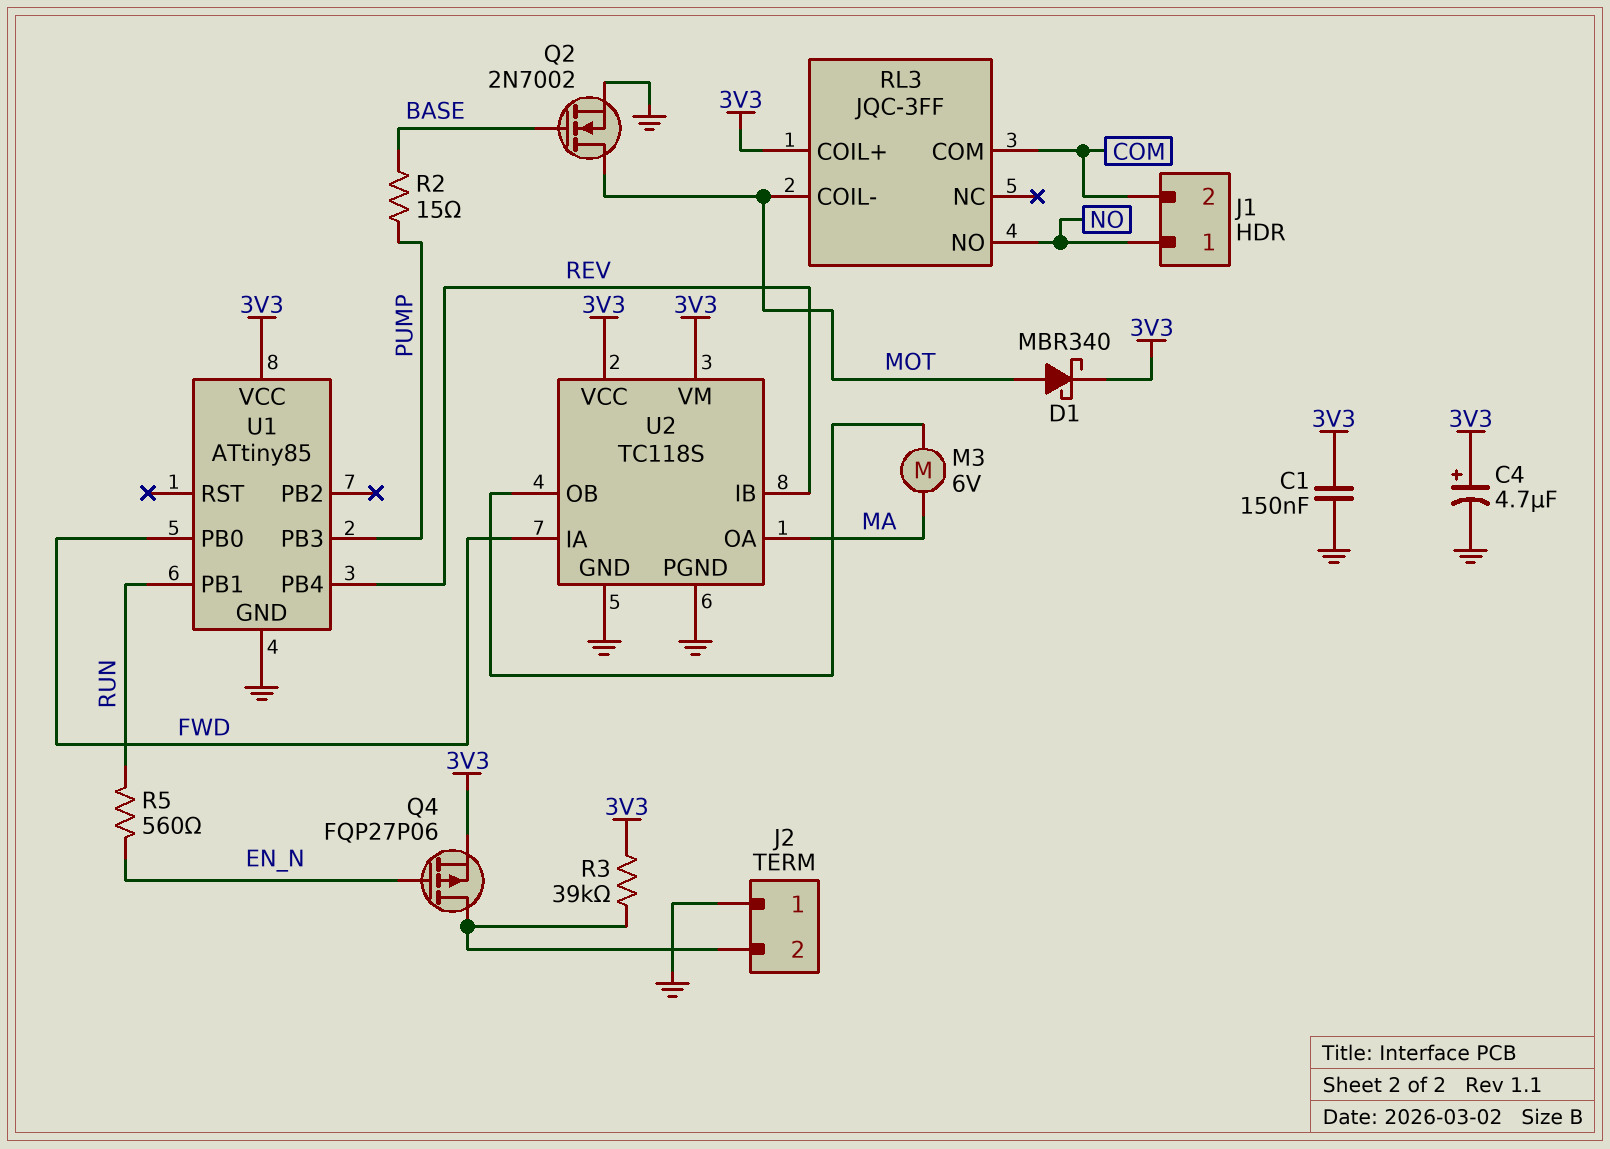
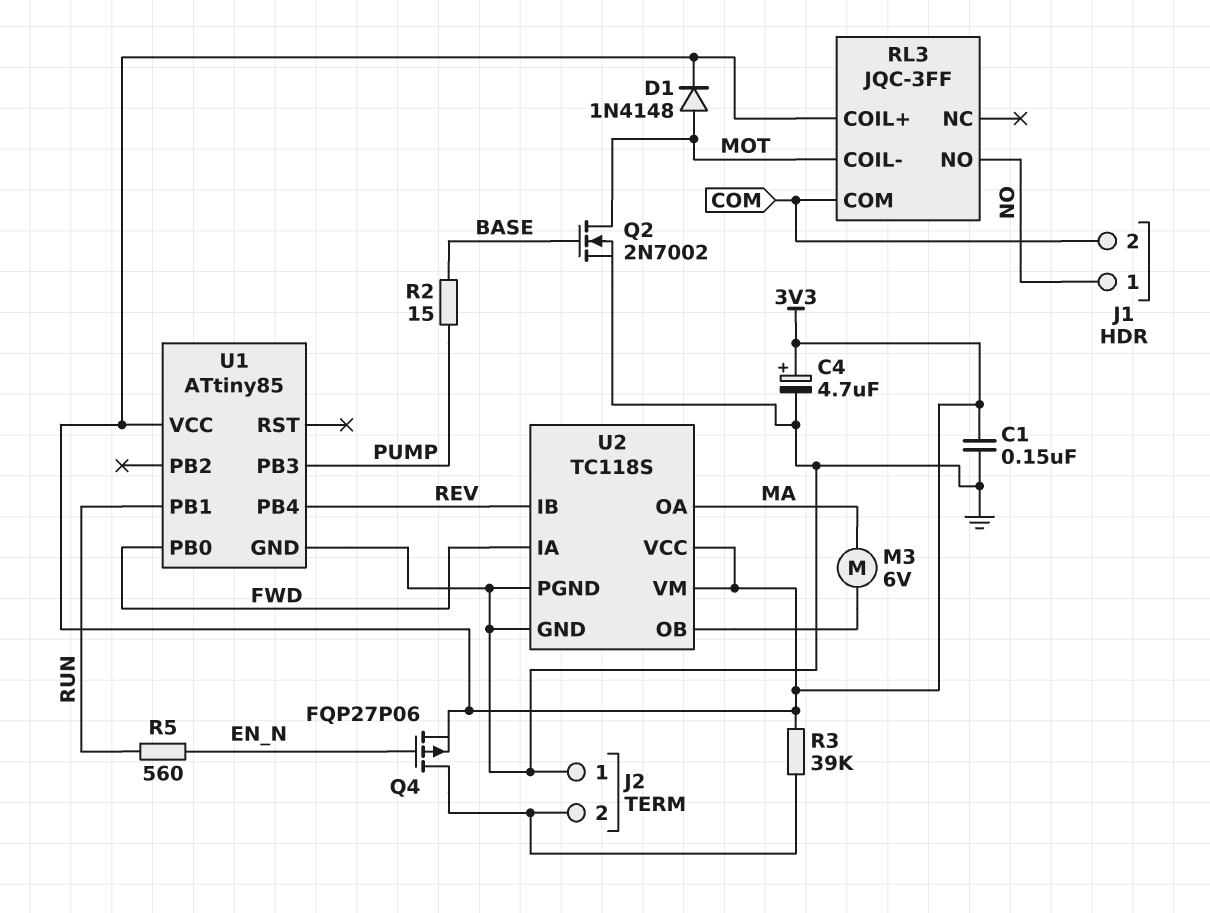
D1: schottky MBR340 (A MOT, K 3V3) -> diode 1N4148 (A MOT, K 3V3)

